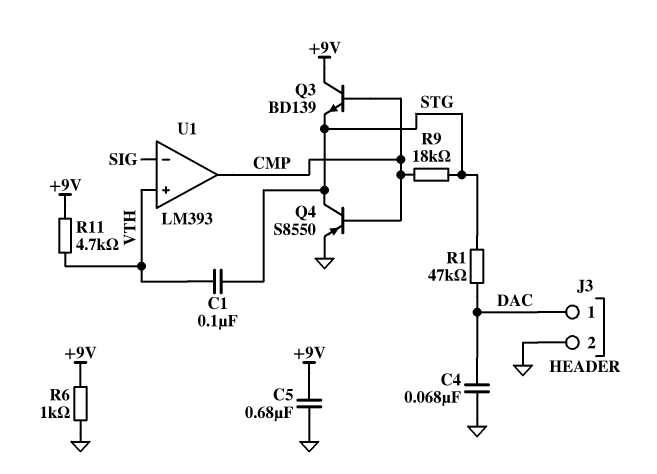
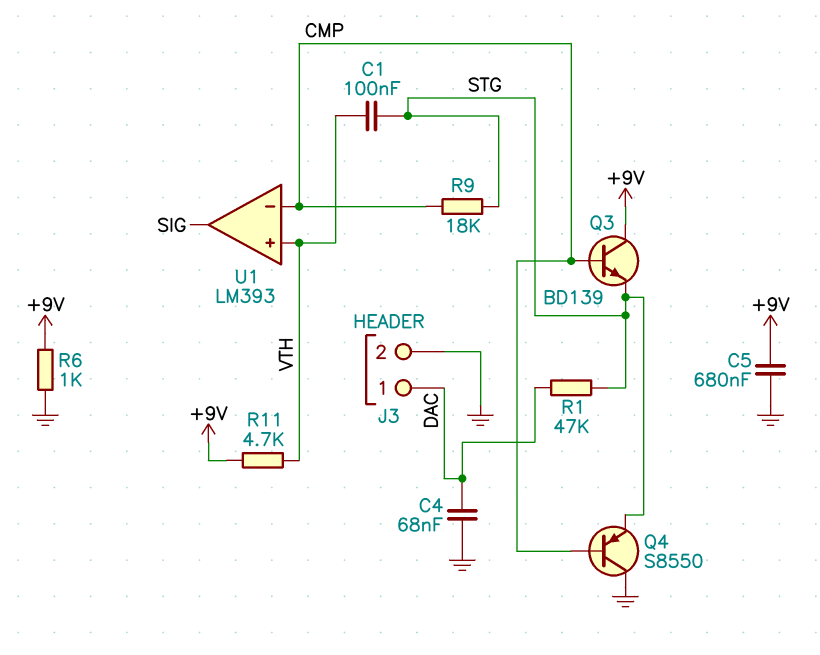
Q4: PNP S8550 (B CMP, C STG, E GND) -> PNP S8550 (B CMP, C GND, E STG)
U1 pin in-: SIG -> CMP
U1 pin out: CMP -> SIG

